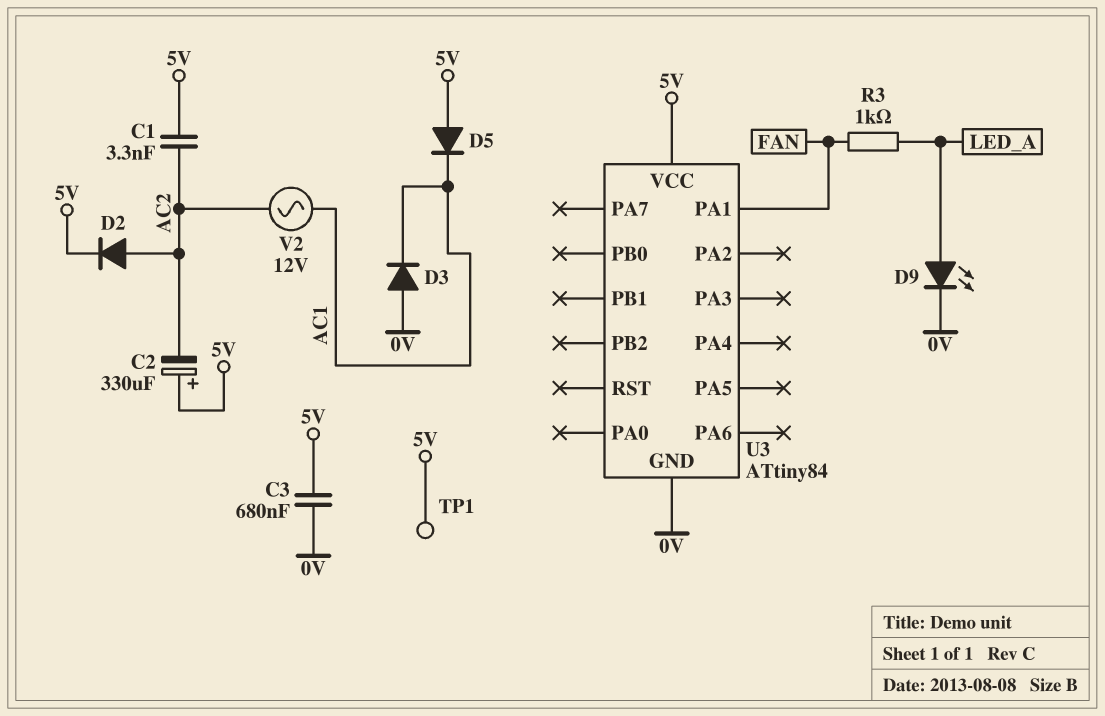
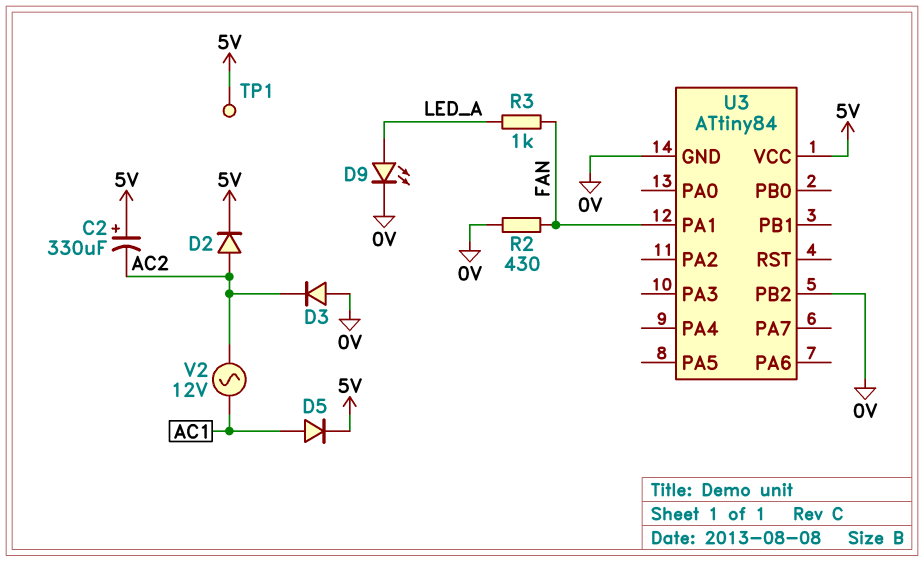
C1: 3.3nF (5V, AC2) -> none
C3: 680nF (0V, 5V) -> none
D3: diode (A 0V, K AC1) -> diode (A 0V, K AC2)
D5: diode (A 5V, K AC1) -> diode (A AC1, K 5V)
R2: none -> 430 (0V, FAN)
U3 pin PB2: none -> 0V

